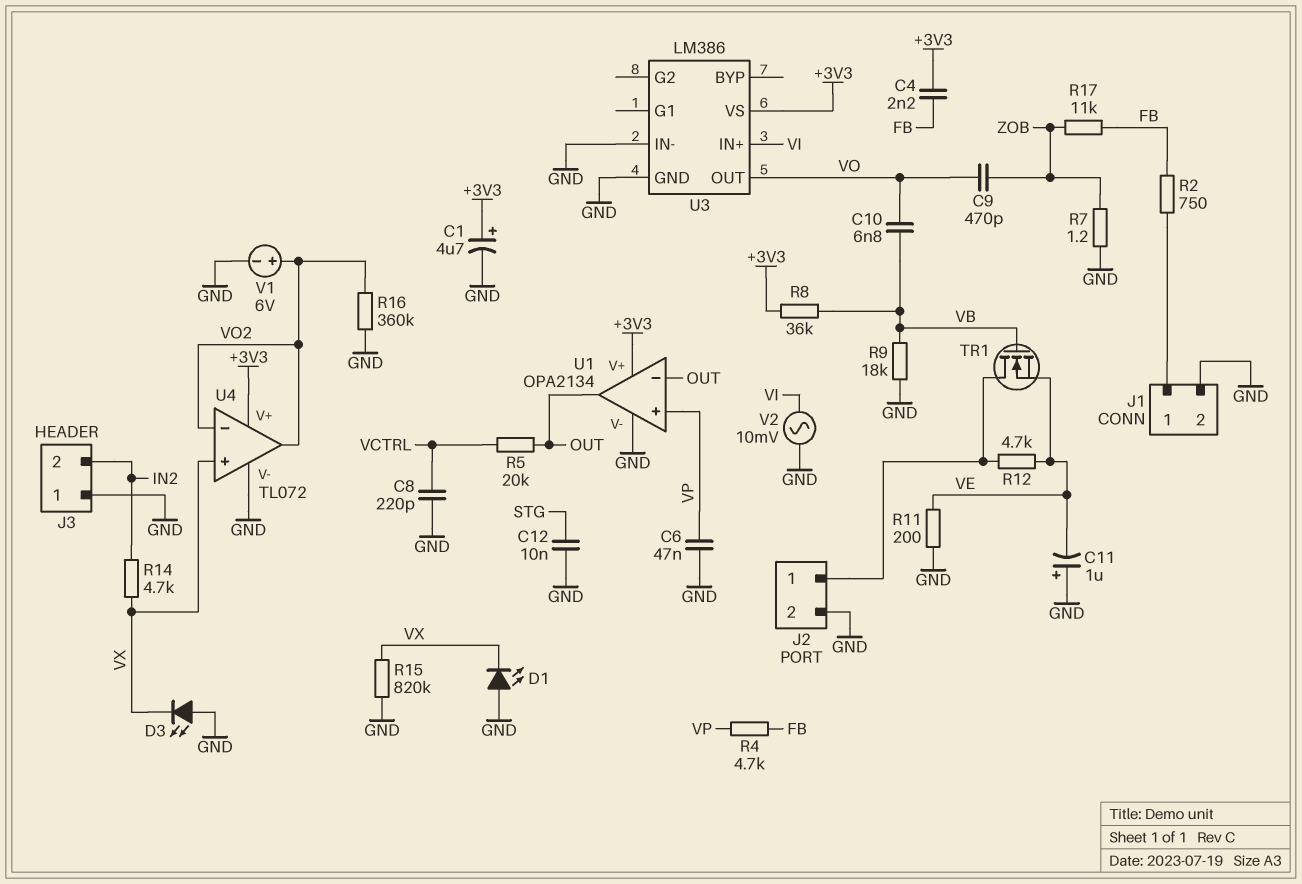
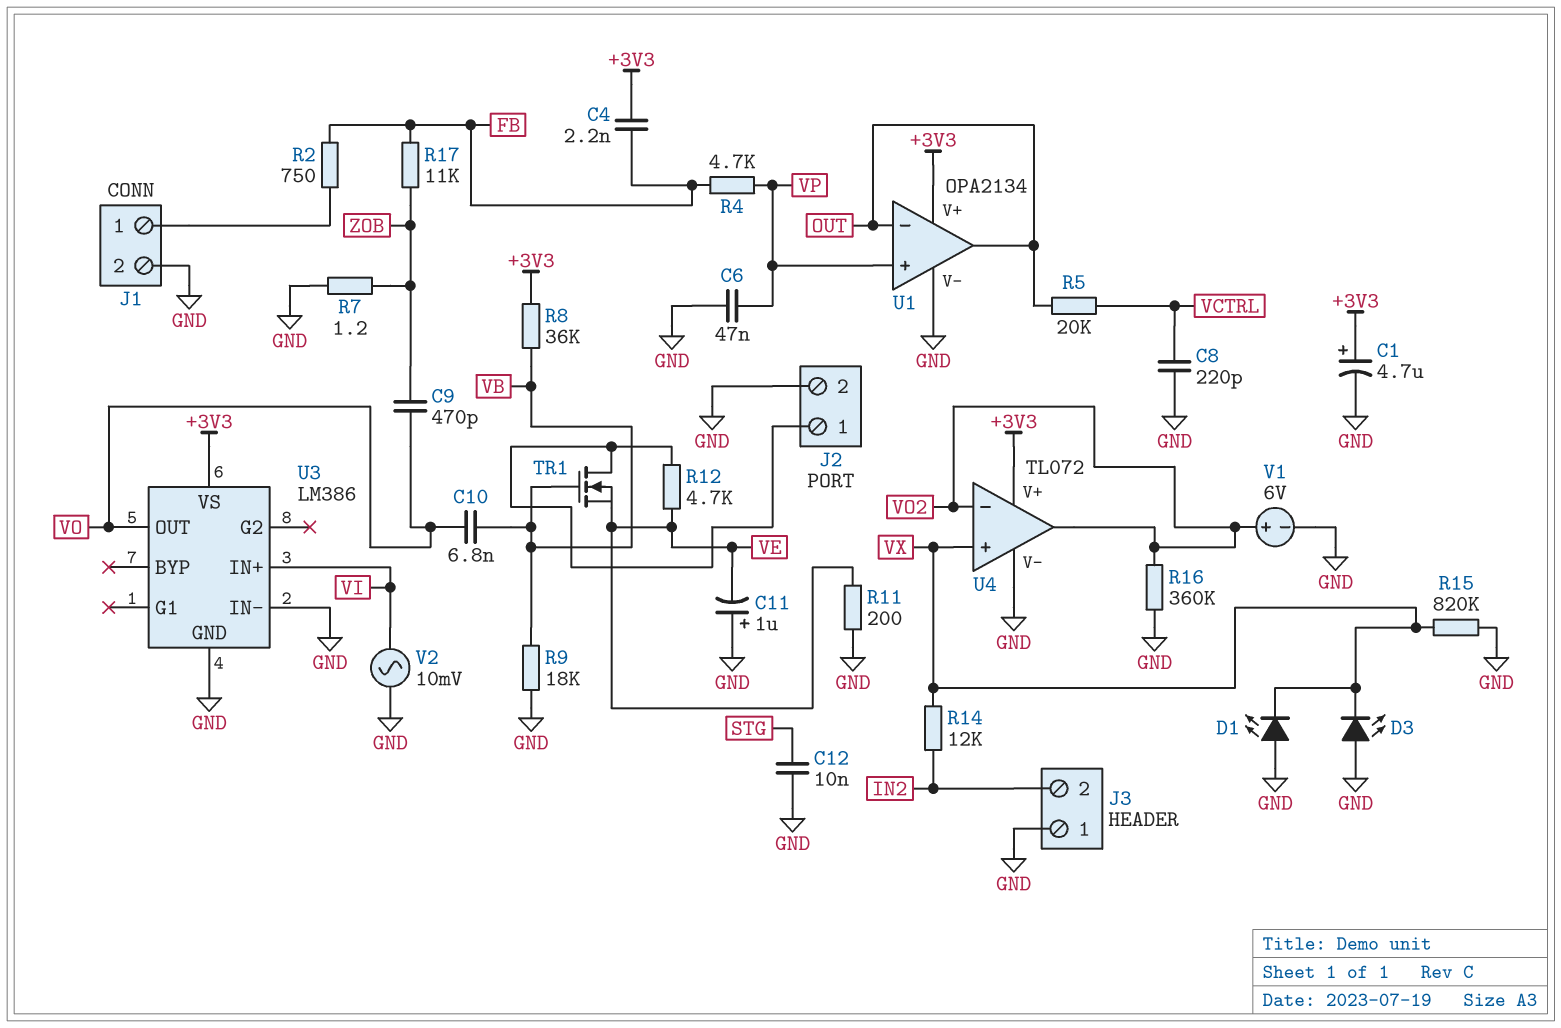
R14: 4.7k (IN2, VX) -> 12k (IN2, VX)

